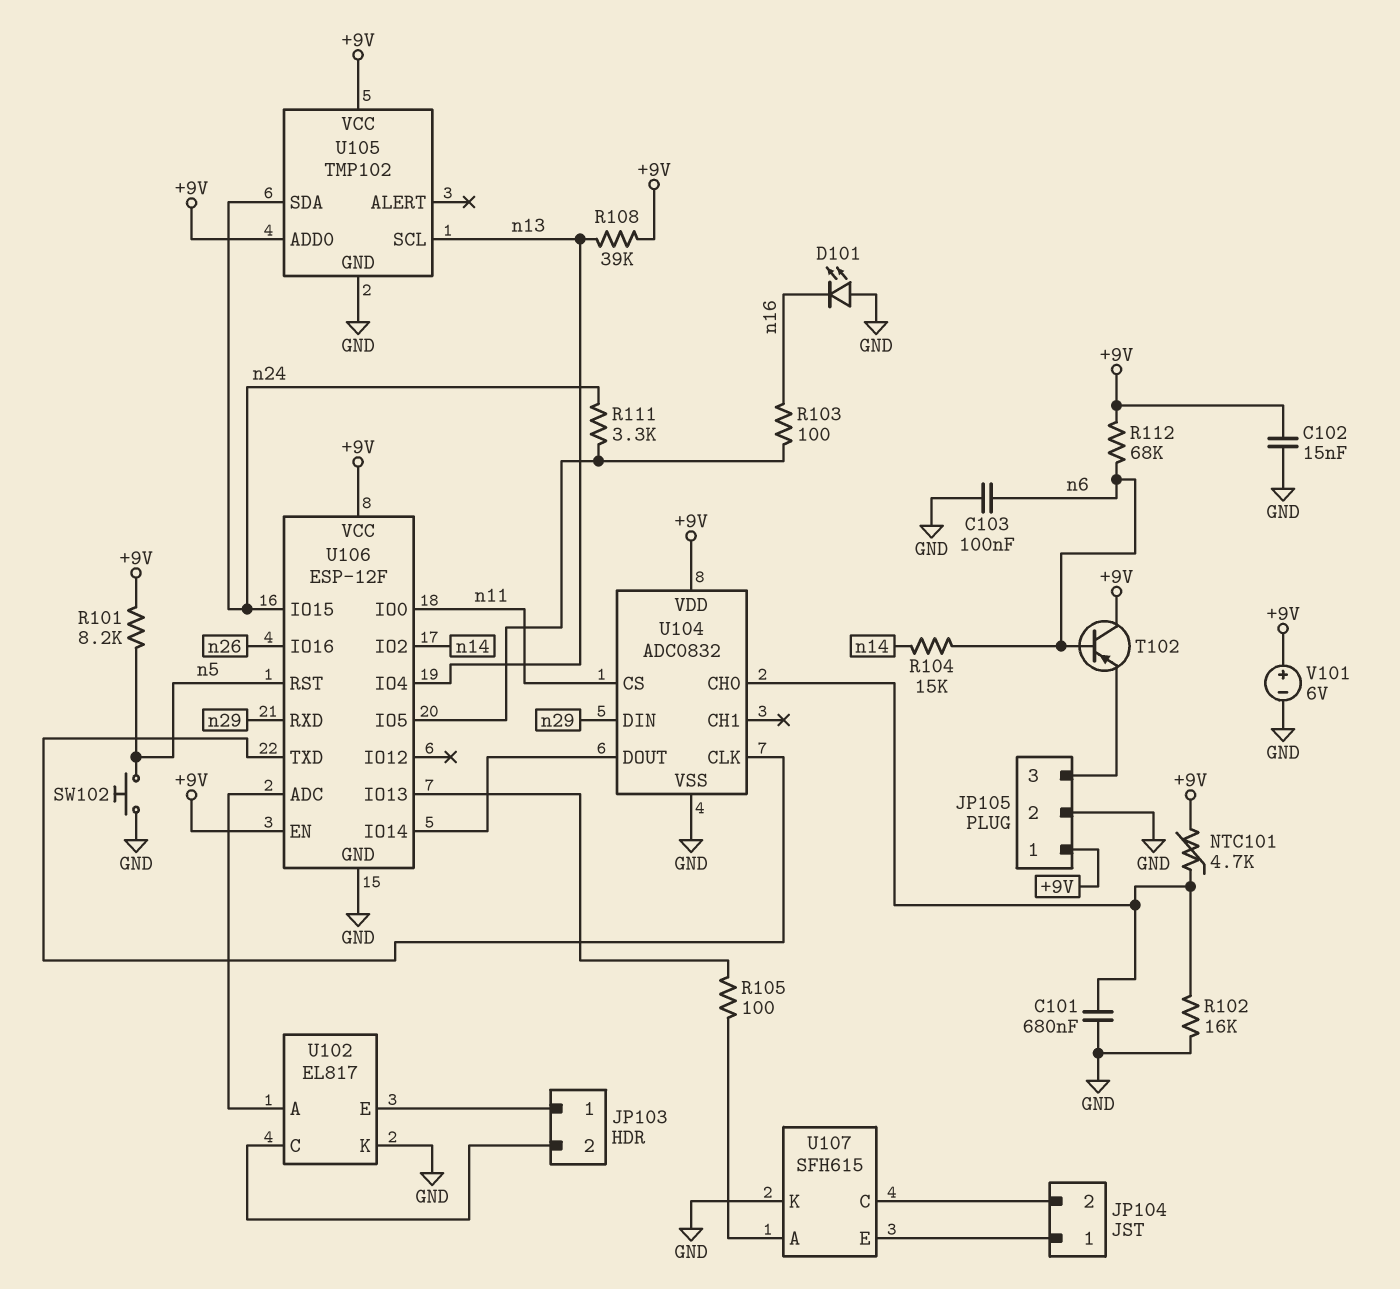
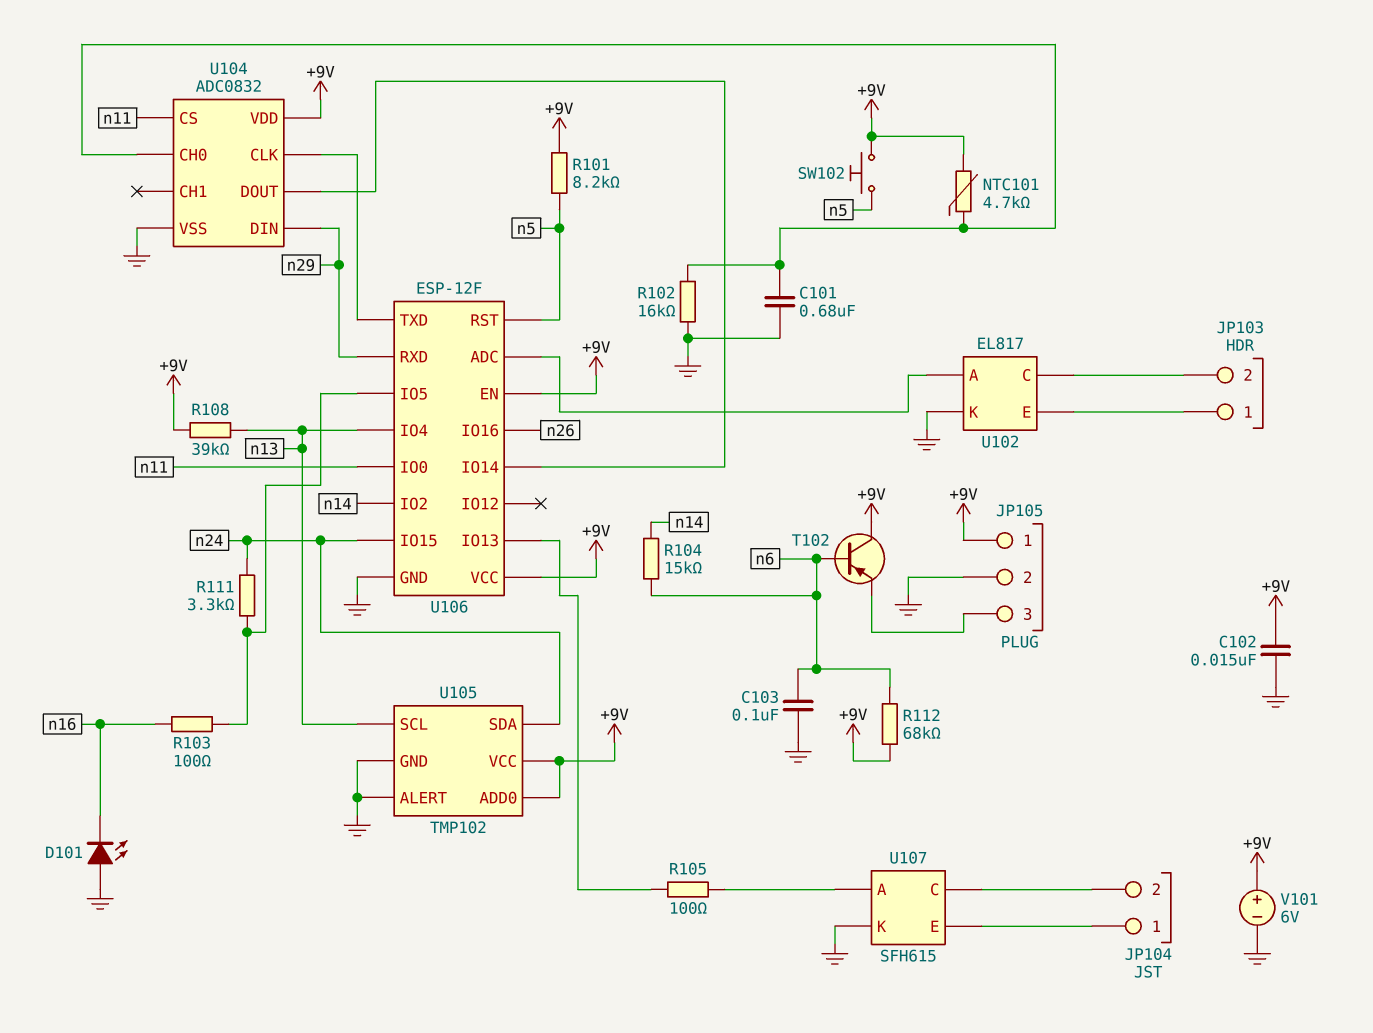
SW102: button (GND, n5) -> button (+9V, n5)
U105 pin ALERT: none -> GND

